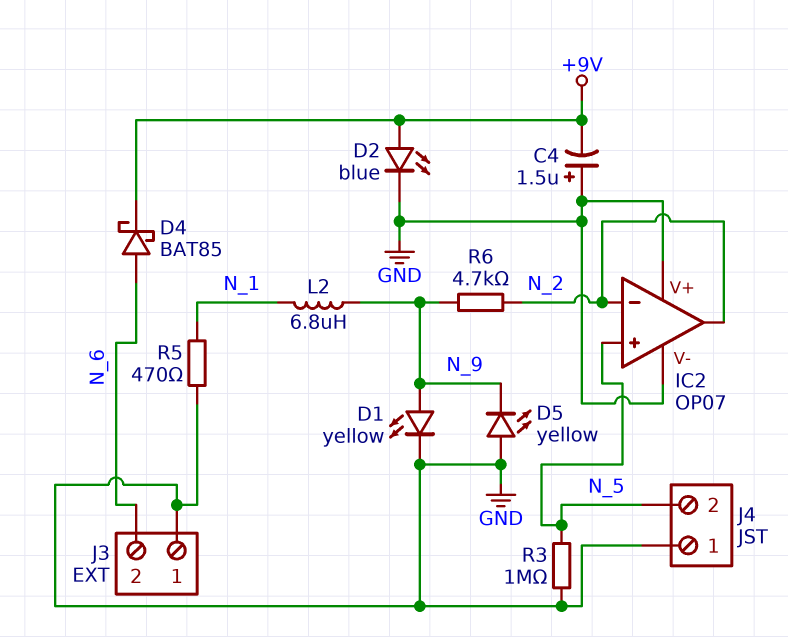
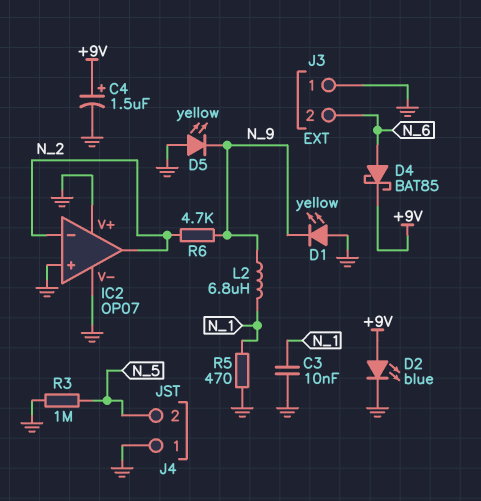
C3: none -> 10nF (GND, N_1)
C4: 1.5uF (plus GND, minus +9V) -> 1.5uF (plus +9V, minus GND)
D1: LED yellow (A N_9, K GND) -> LED yellow (A GND, K N_9)
IC2 pin in+: N_5 -> GND

